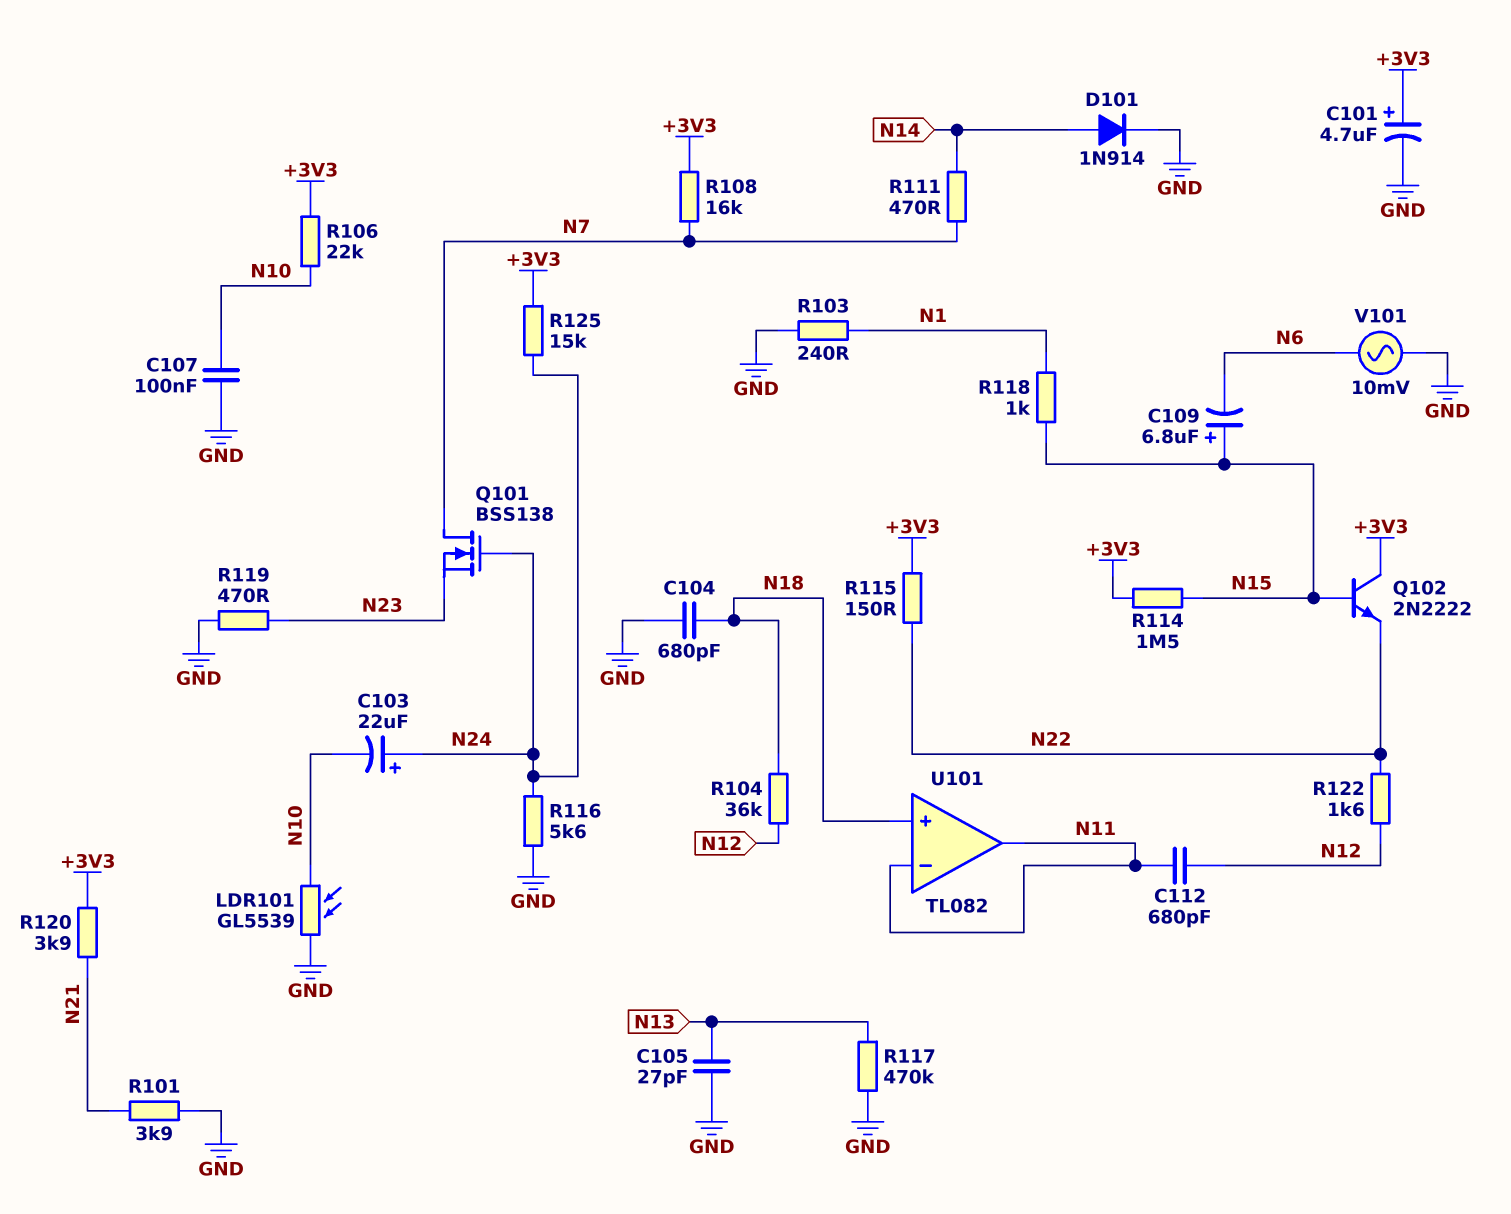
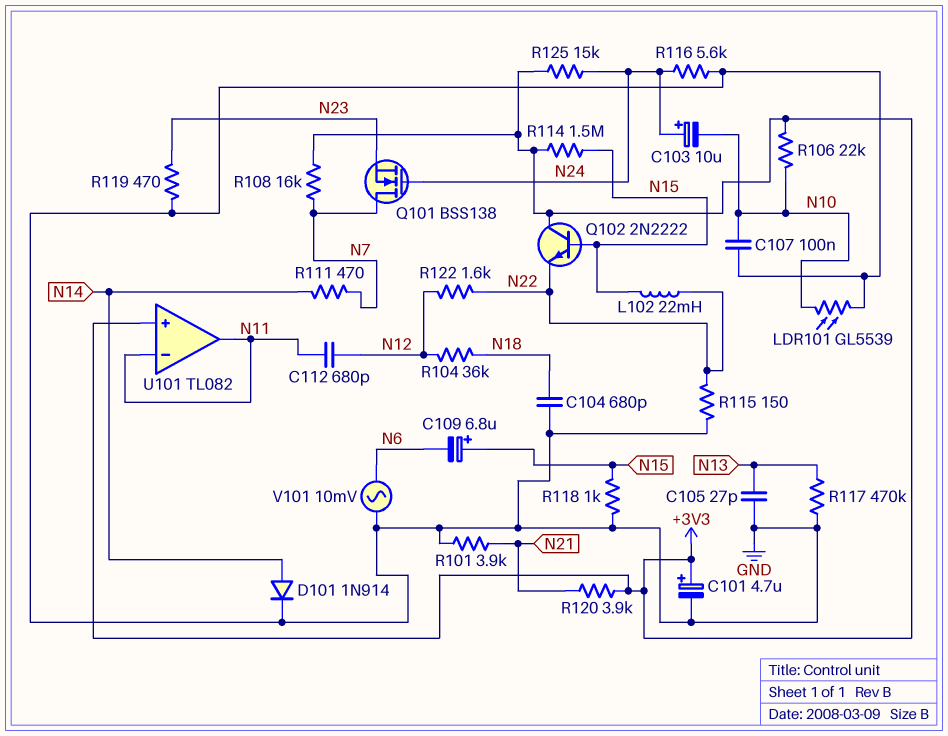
C103: 22uF (plus N24, minus N10) -> 10uF (plus N24, minus N10)
L102: none -> 22mH (N15, N22)
R103: 240 (GND, N1) -> none
R115: 150 (+3V3, N22) -> 150 (GND, N22)
R118: 1k (N1, N15) -> 1k (GND, N15)
U101 pin in+: N18 -> +3V3

